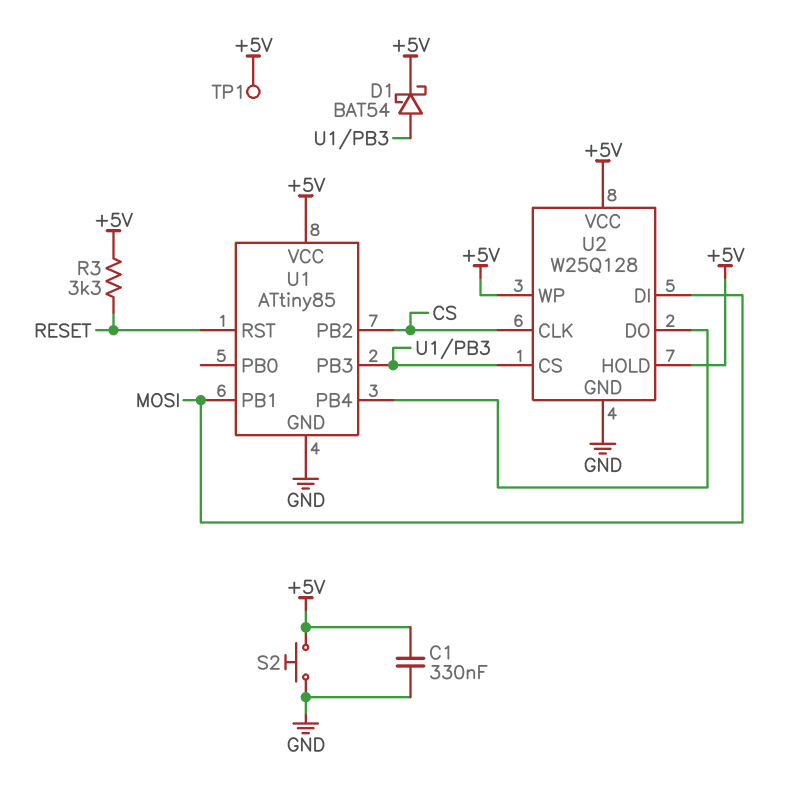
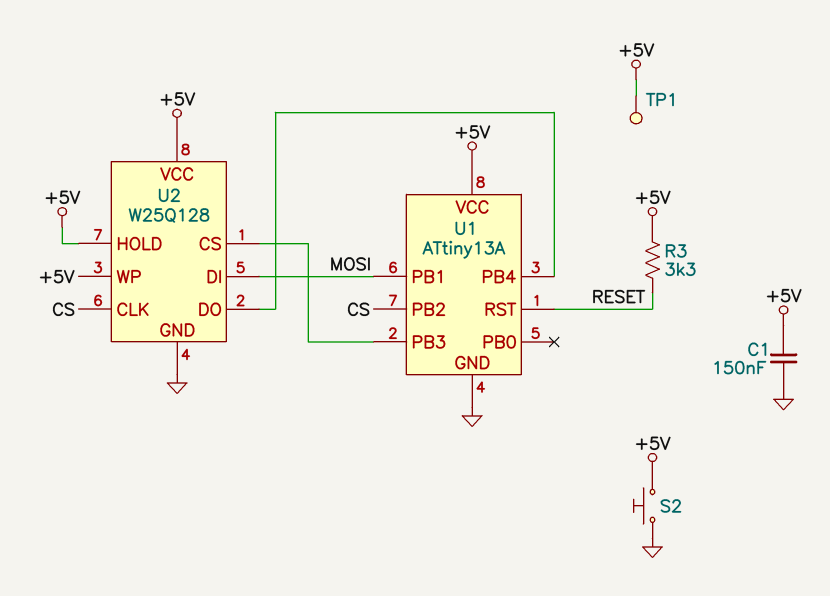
C1: 330nF (+5V, GND) -> 150nF (+5V, GND)
D1: schottky BAT54 (A U1/PB3, K +5V) -> none
U1: ATtiny85 -> ATtiny13A

